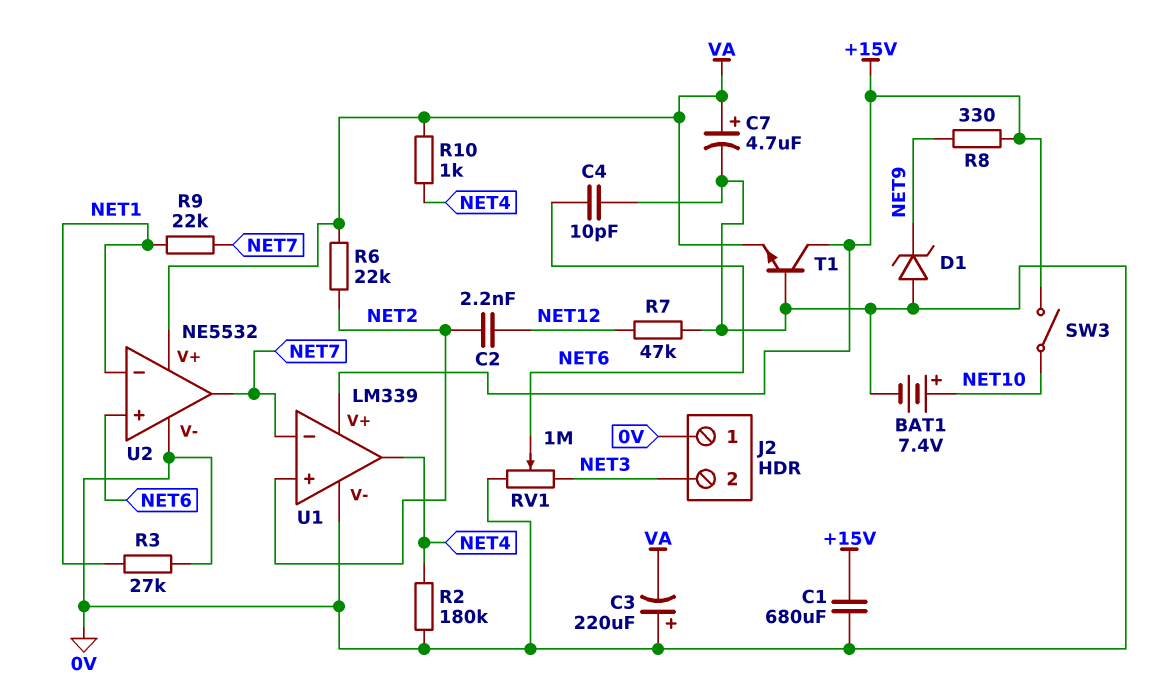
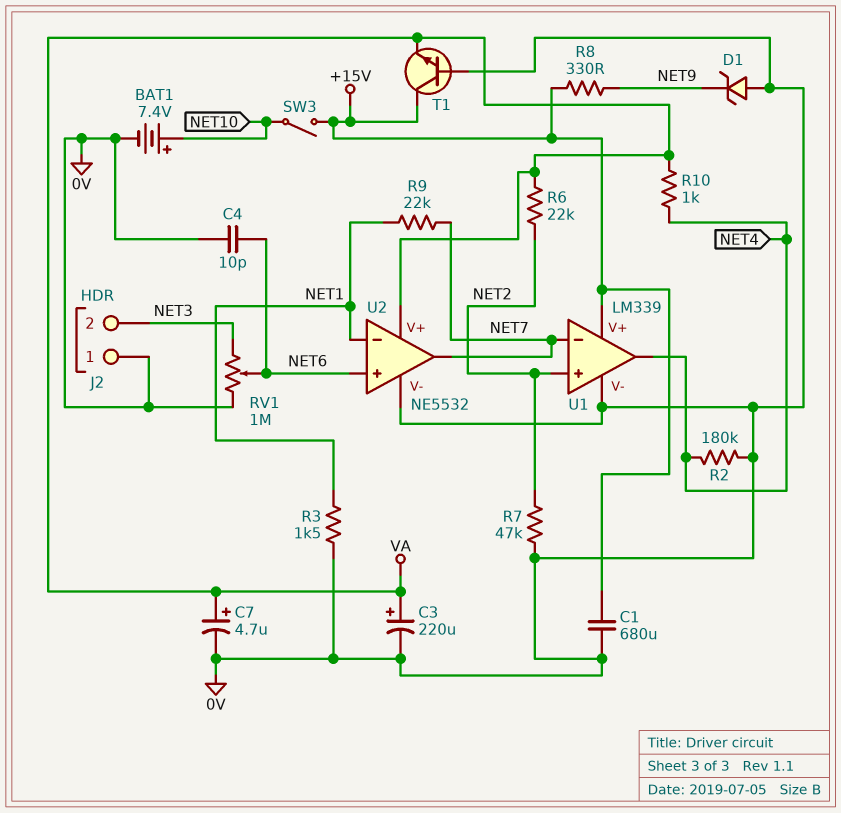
C2: 2.2nF (NET2, NET12) -> none
C3: 220uF (plus 0V, minus VA) -> 220uF (plus VA, minus 0V)
R3: 27k (0V, NET1) -> 1.5k (0V, NET1)
R7: 47k (0V, NET12) -> 47k (0V, NET2)

